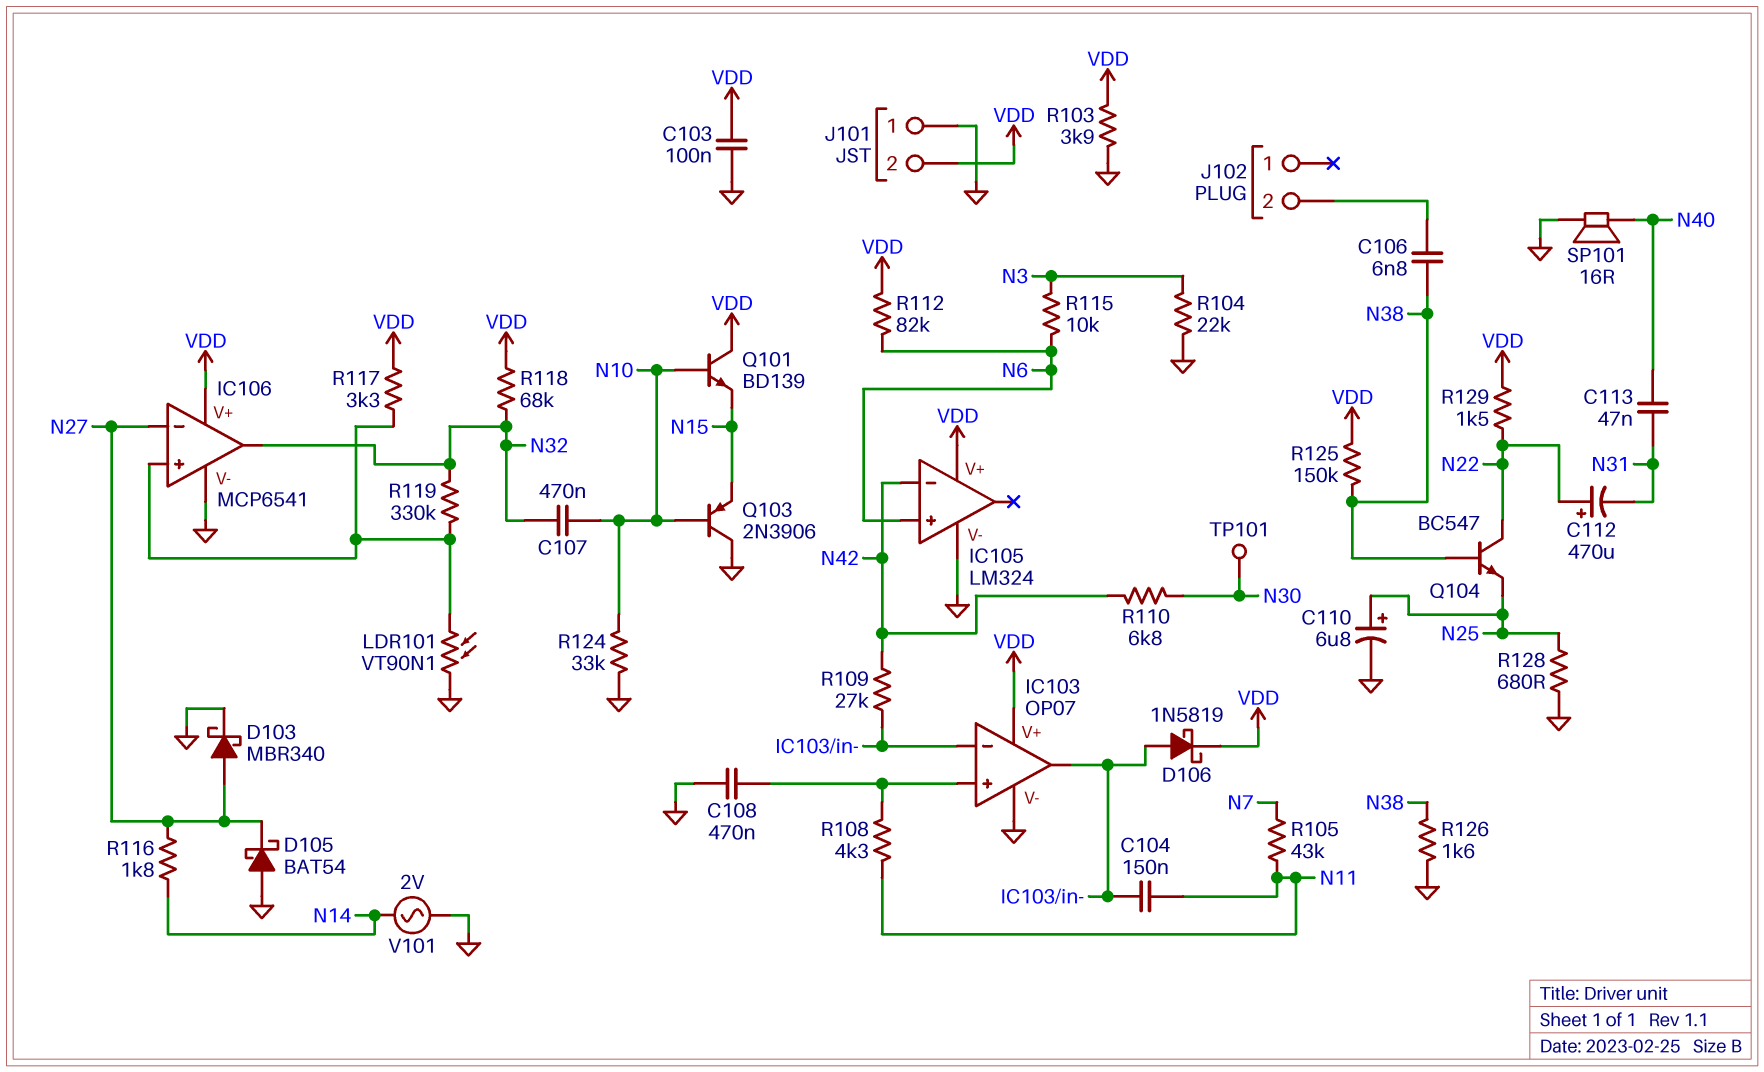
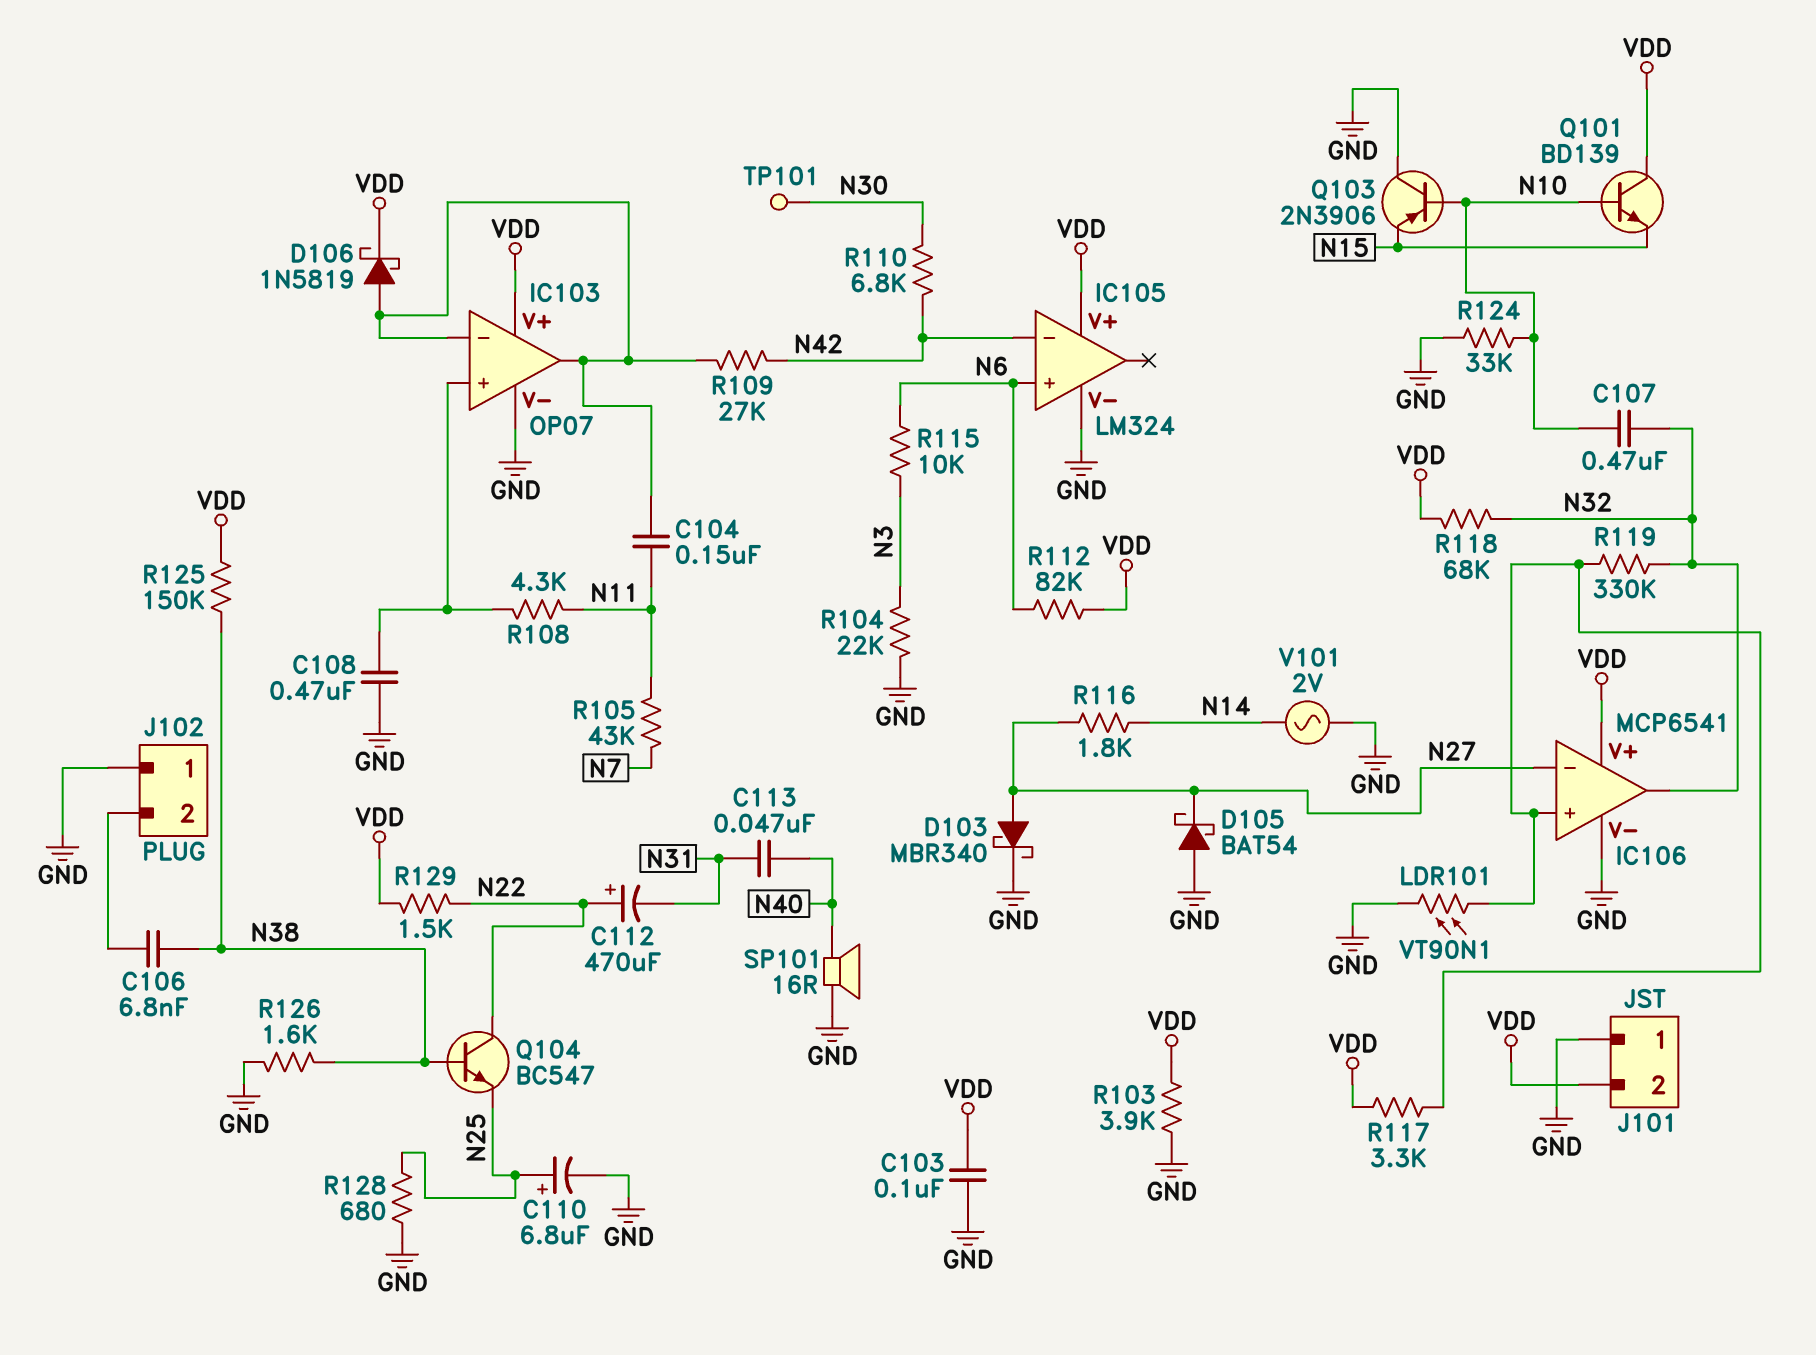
J102 pin 1: none -> GND

